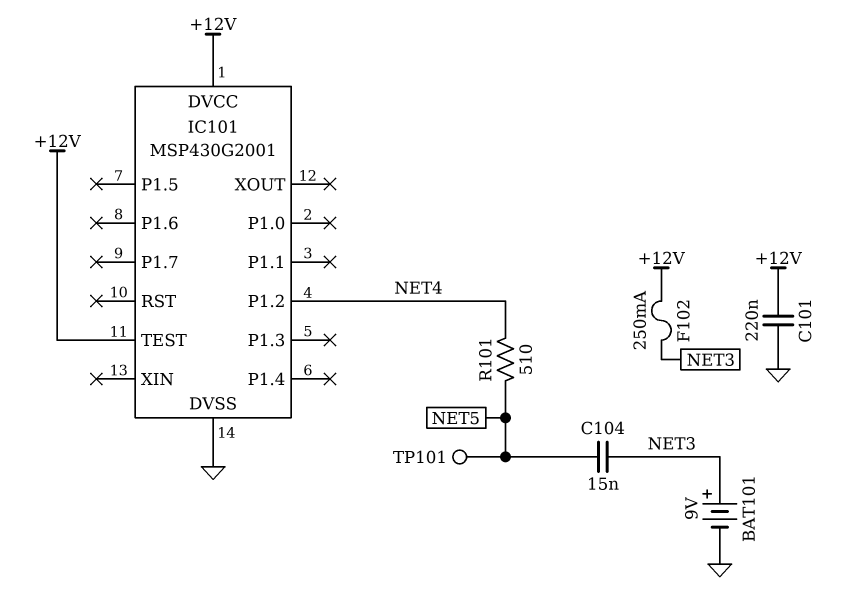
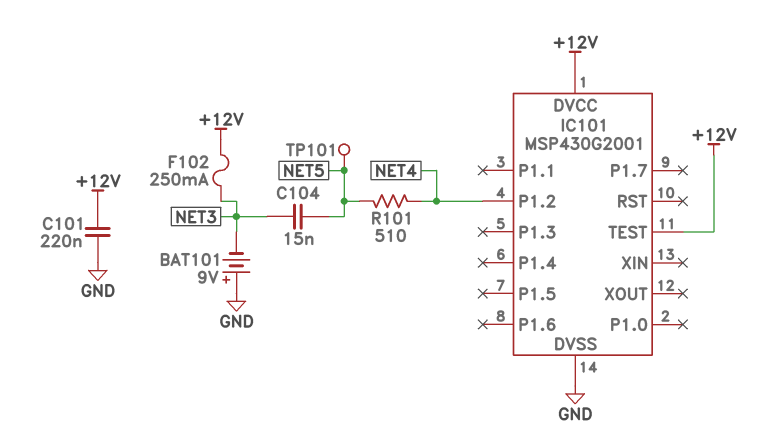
BAT101: 9V (plus NET3, minus GND) -> 9V (plus GND, minus NET3)

